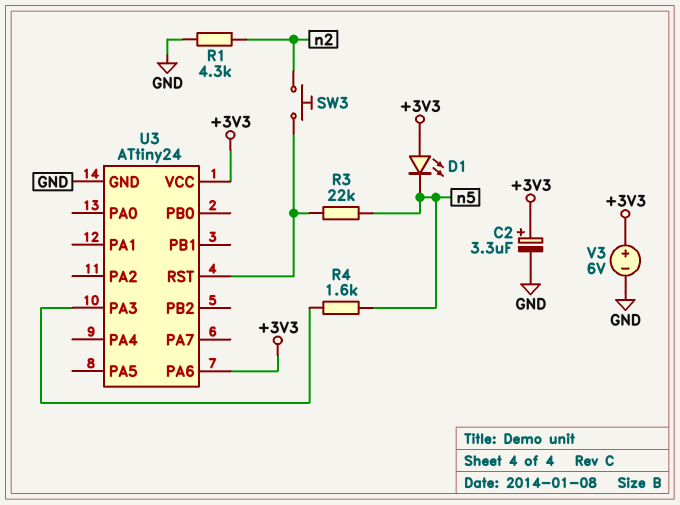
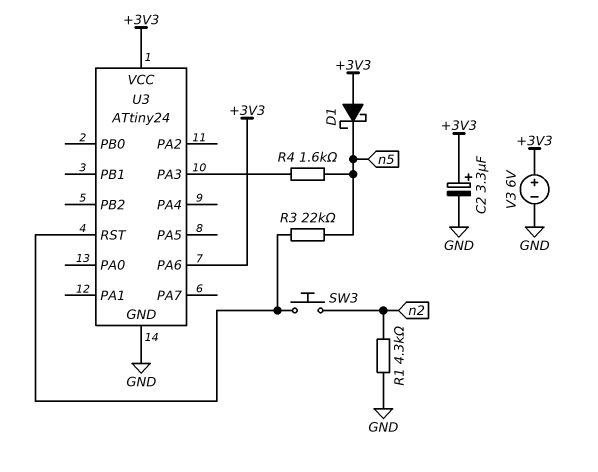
D1: LED (A +3V3, K n5) -> schottky (A +3V3, K n5)

